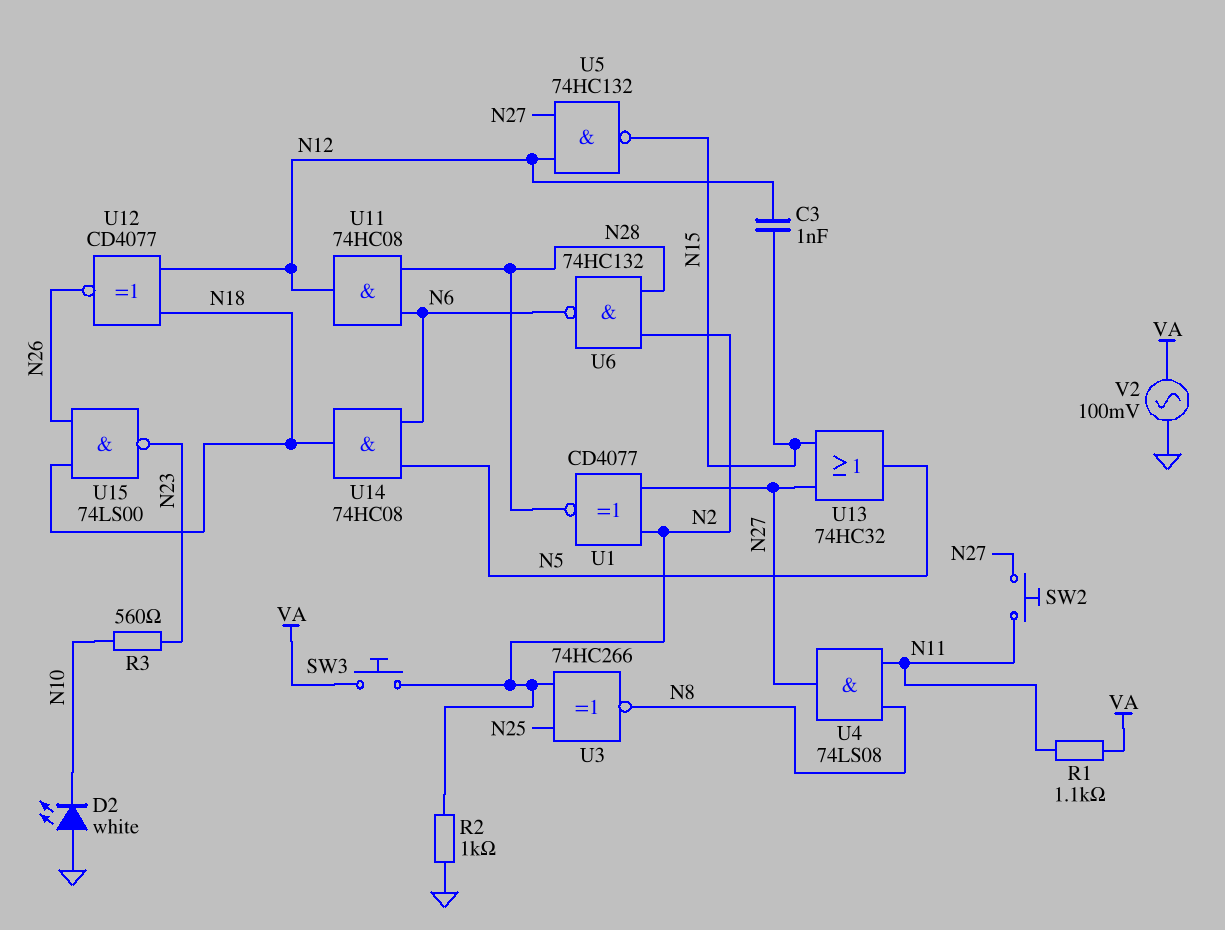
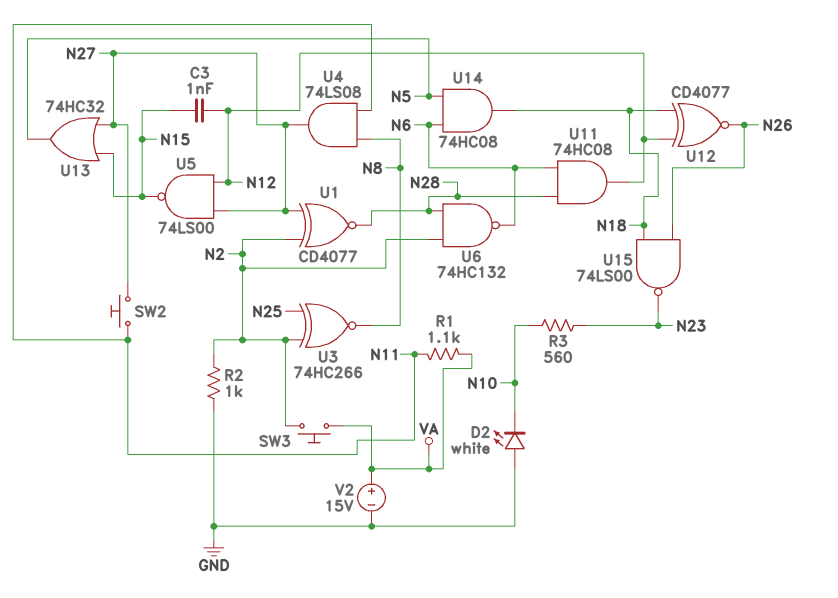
U5: NAND 74HC132 (in N12, in N27, out N15) -> NAND 74LS00 (in N12, in N27, out N15)
V2: AC 100mV (GND, VA) -> 15V (plus VA, minus GND)

